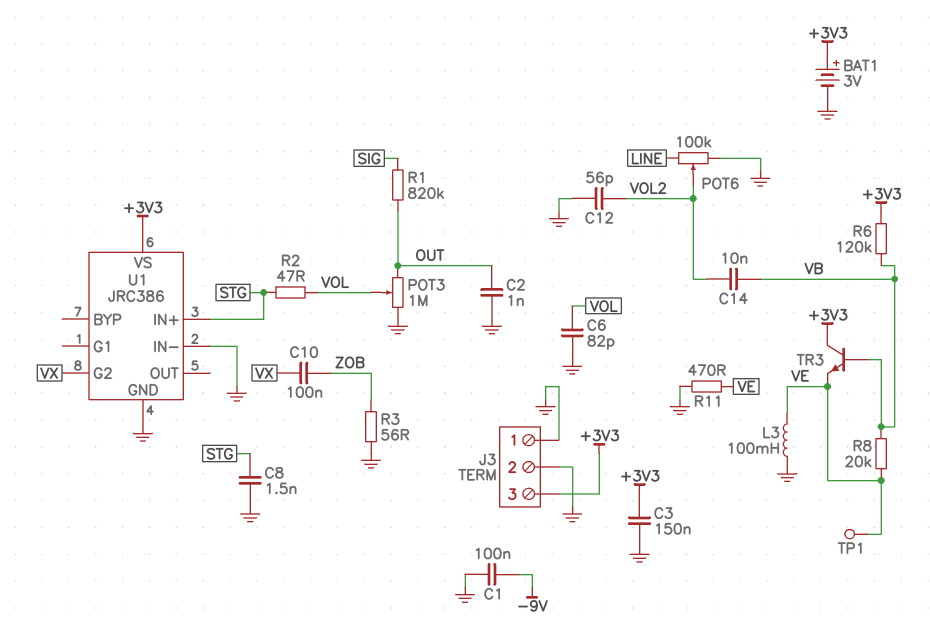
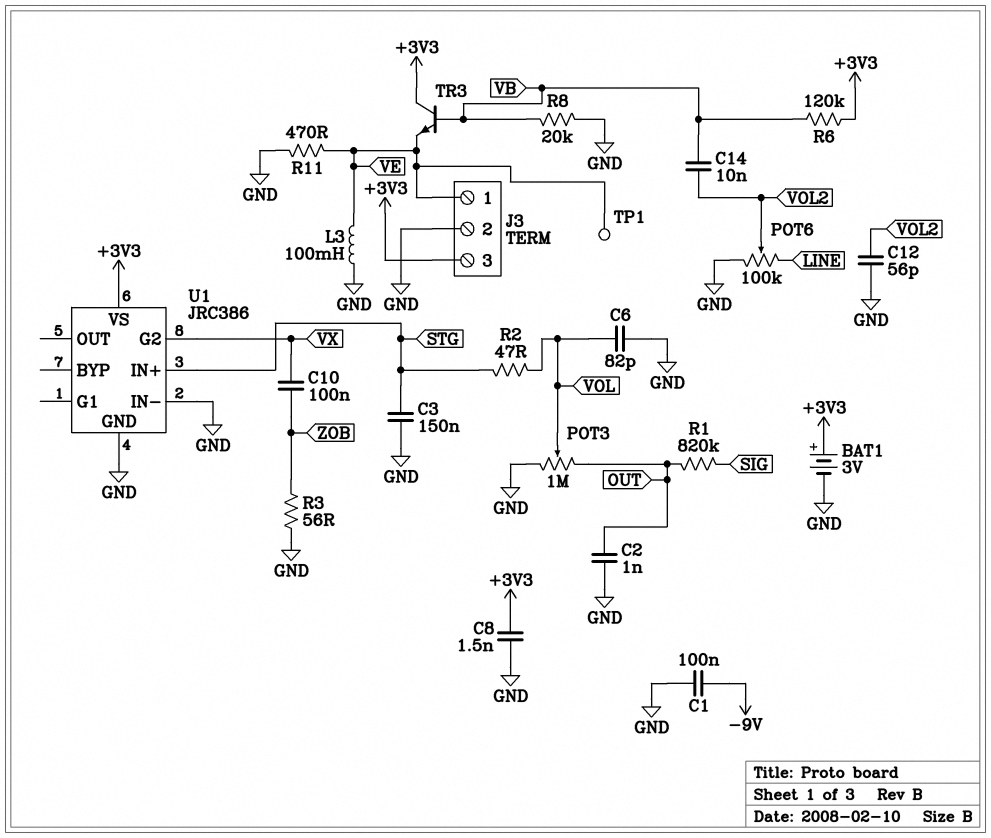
C3: 150nF (+3V3, GND) -> 150nF (GND, STG)
C8: 1.5nF (GND, STG) -> 1.5nF (+3V3, GND)
J3 pin 1: GND -> VE
R8: 20k (VB, VE) -> 20k (GND, VB)

